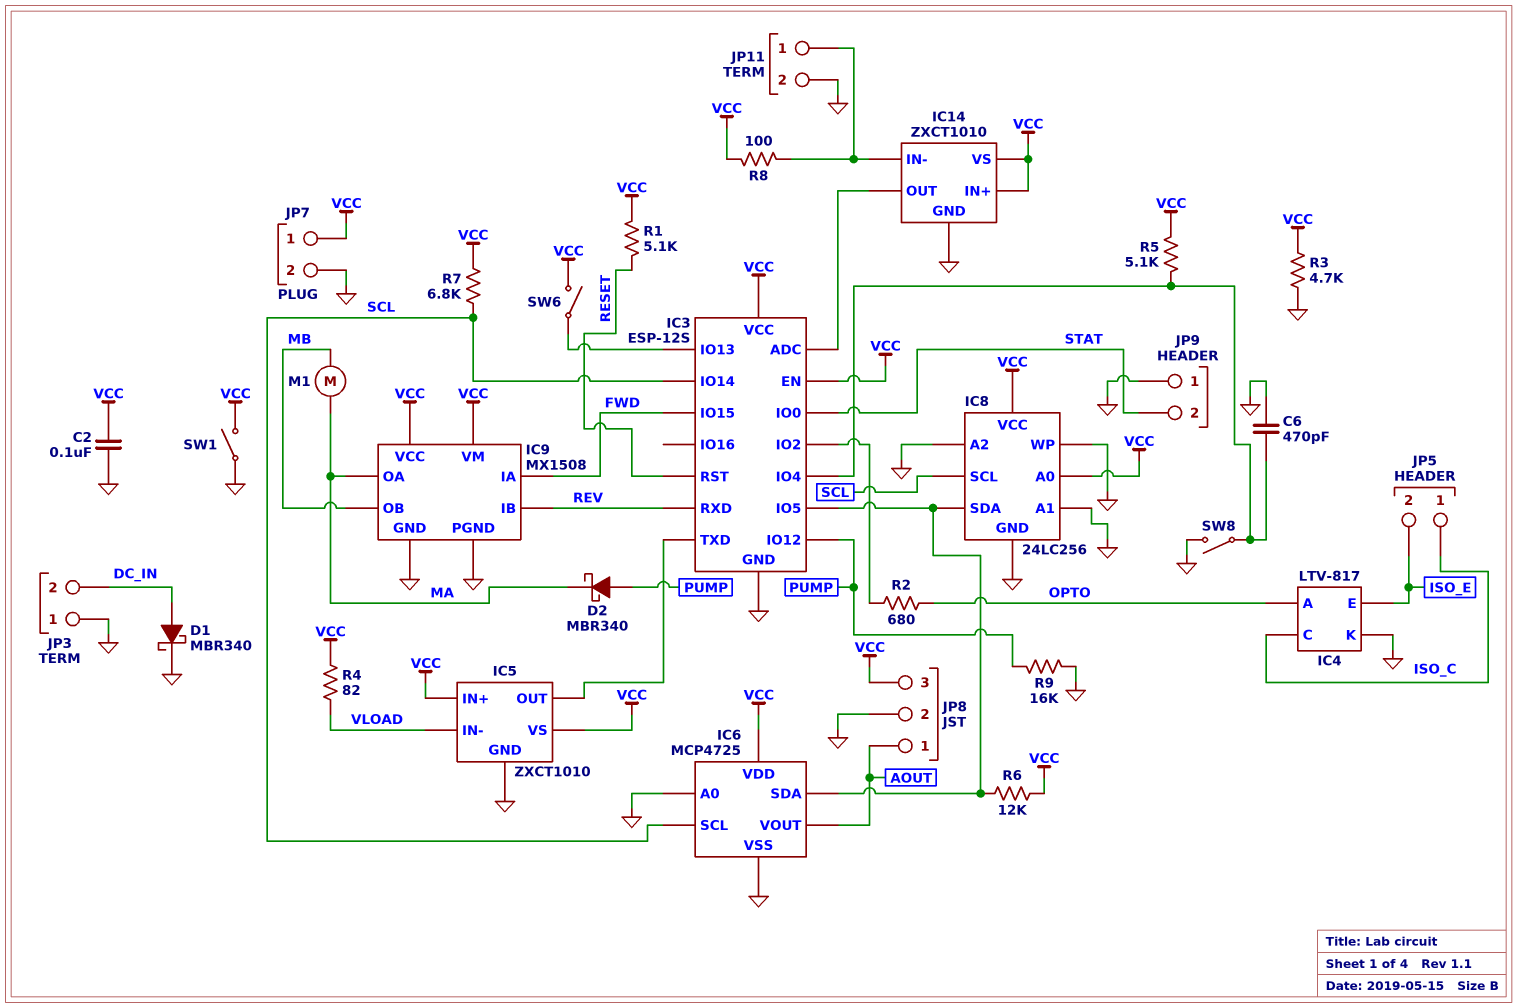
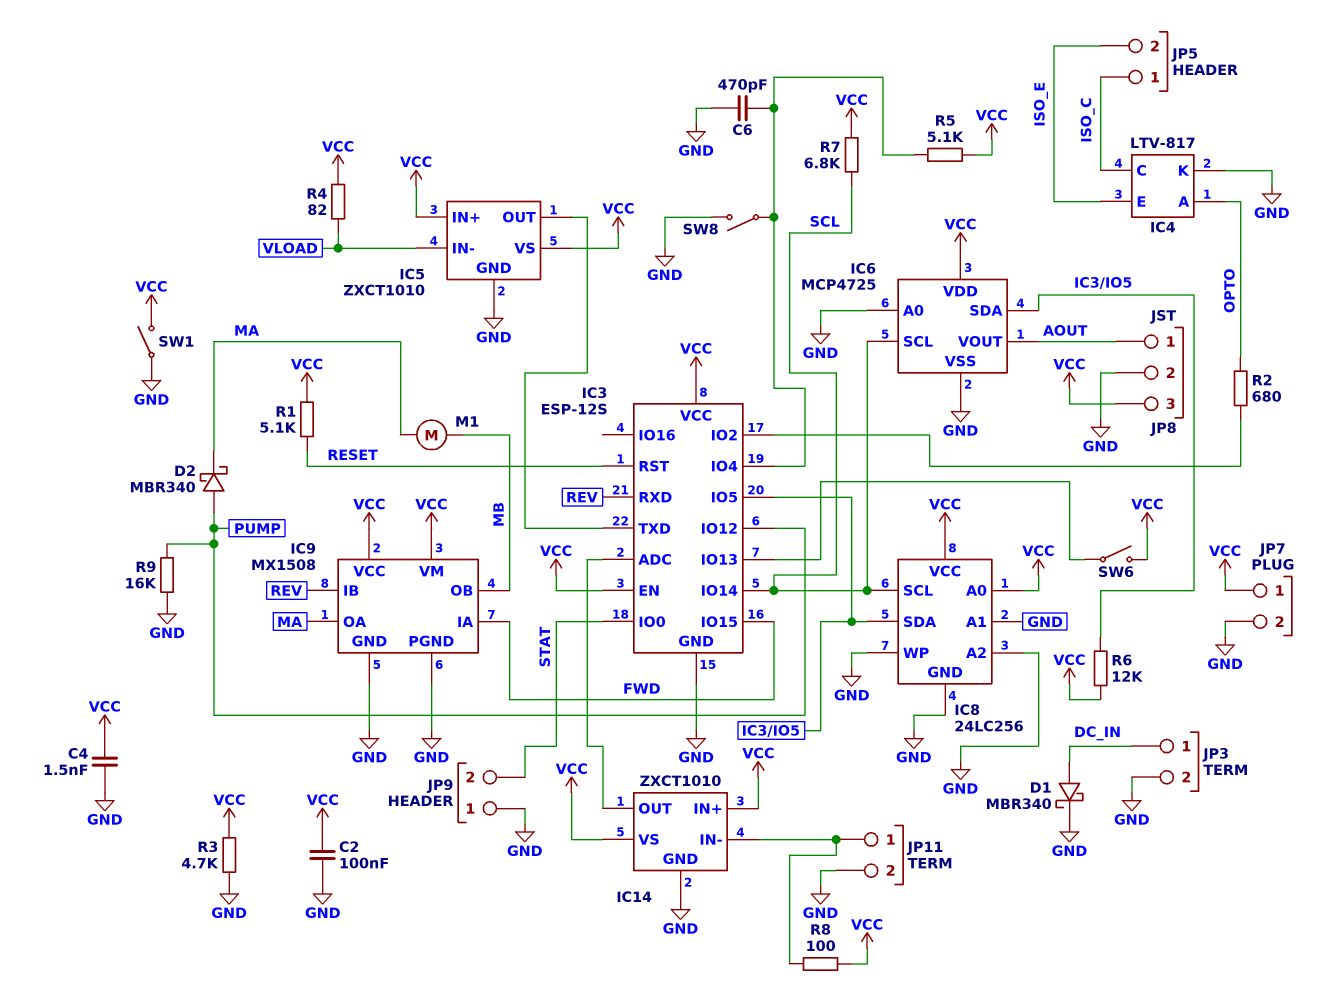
C4: none -> 1.5nF (GND, VCC)
JP3 pin 1: GND -> DC_IN
JP3 pin 2: DC_IN -> GND

